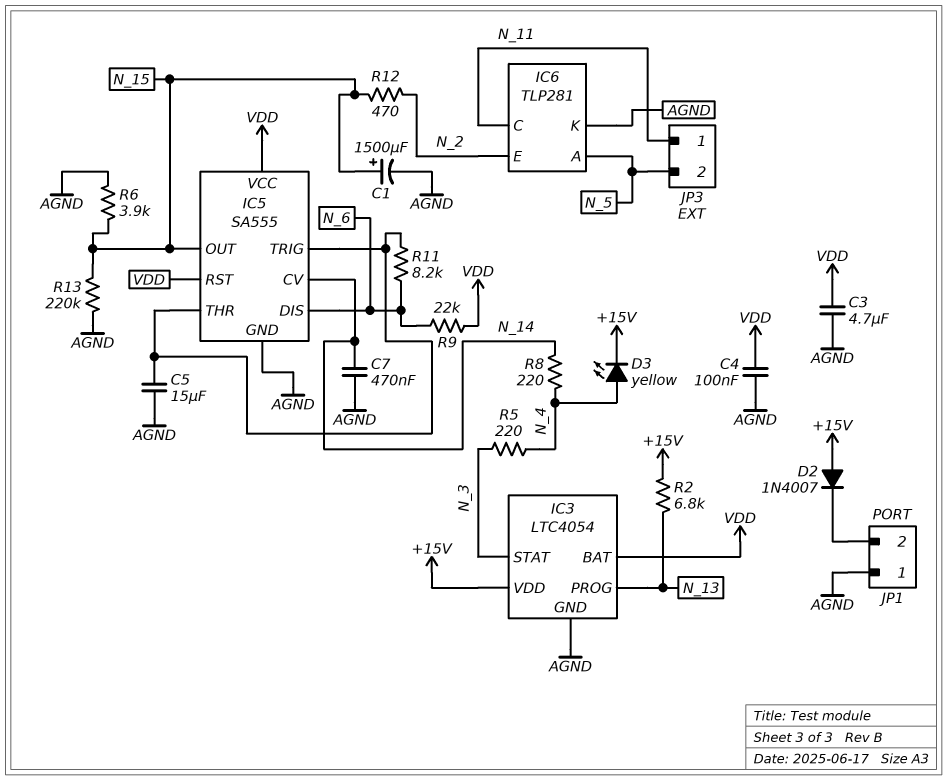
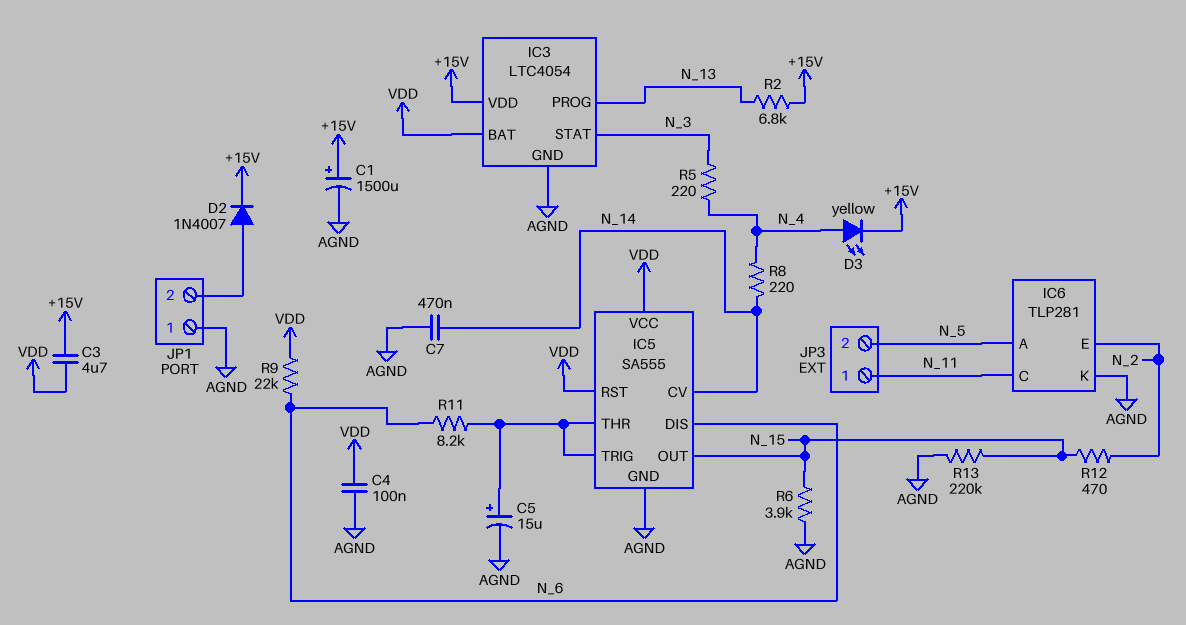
C1: 1500uF (plus N_15, minus AGND) -> 1500uF (plus +15V, minus AGND)
C3: 4.7uF (AGND, VDD) -> 4.7uF (+15V, VDD)
C5: 15uF (AGND, IC5/THR) -> 15uF (plus IC5/THR, minus AGND)
D2: diode 1N4007 (A +15V, K JP1/2) -> diode 1N4007 (A JP1/2, K +15V)

